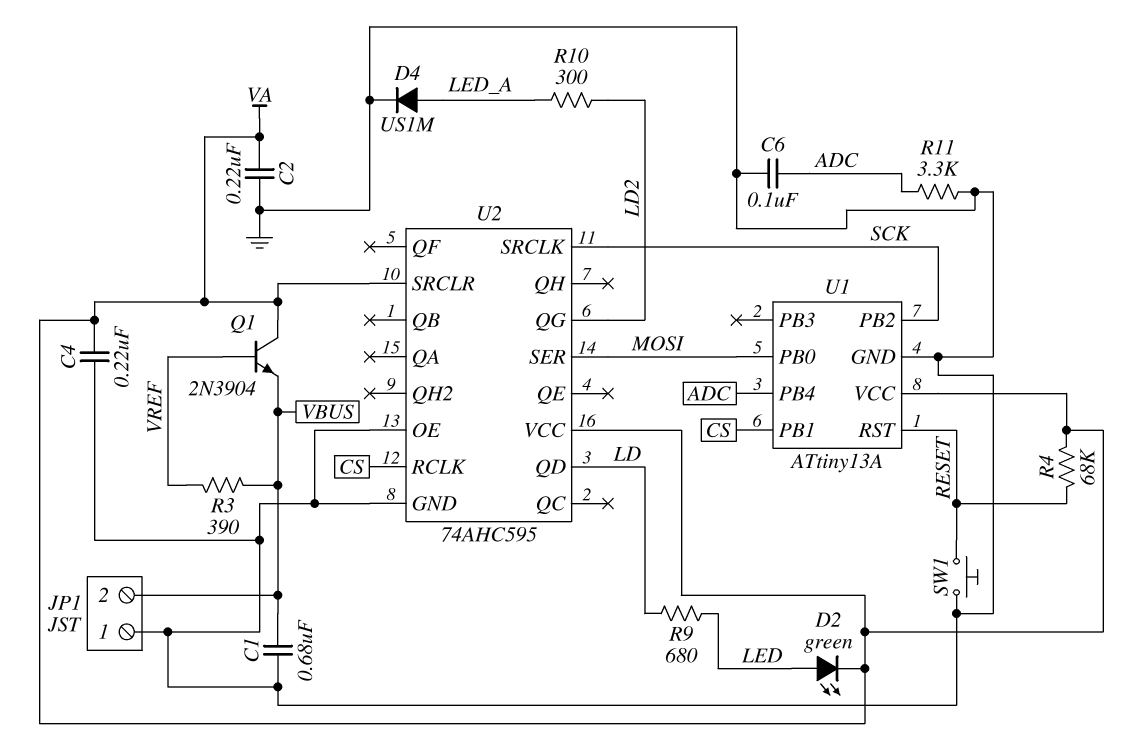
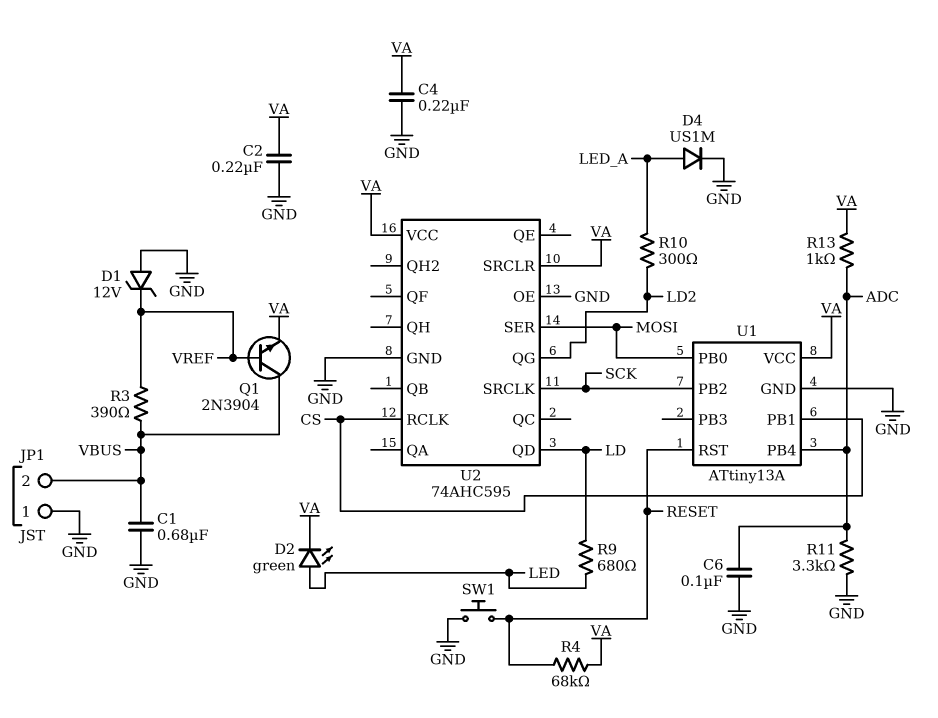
D1: none -> zener 12V (A GND, K VREF)
Q1: NPN 2N3904 (B VREF, C VA, E VBUS) -> NPN 2N3904 (B VREF, C VBUS, E VA)
R13: none -> 1k (ADC, VA)

